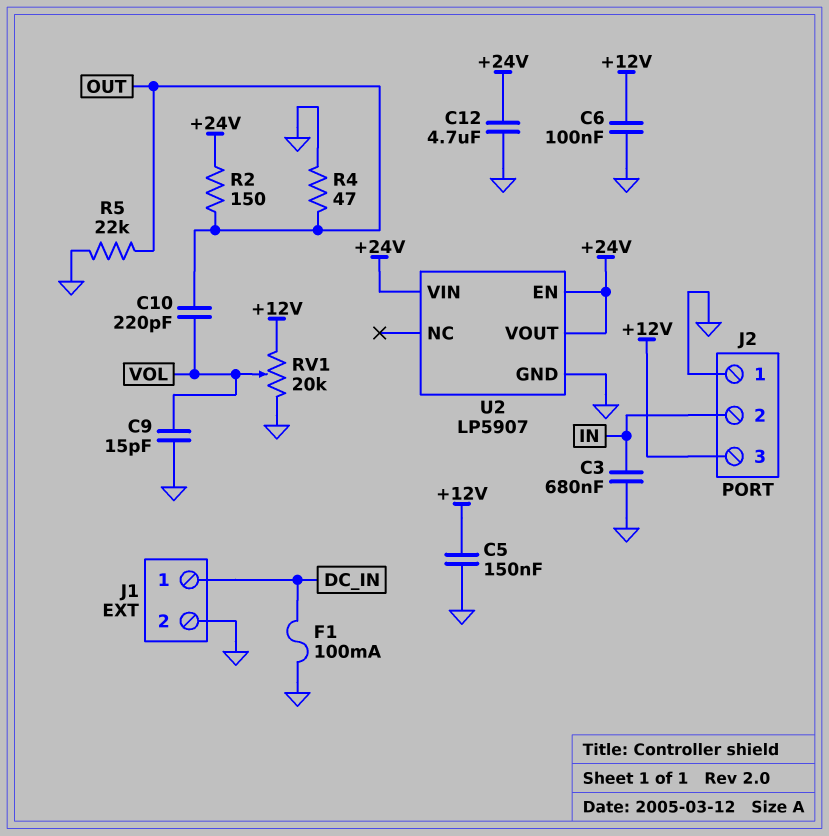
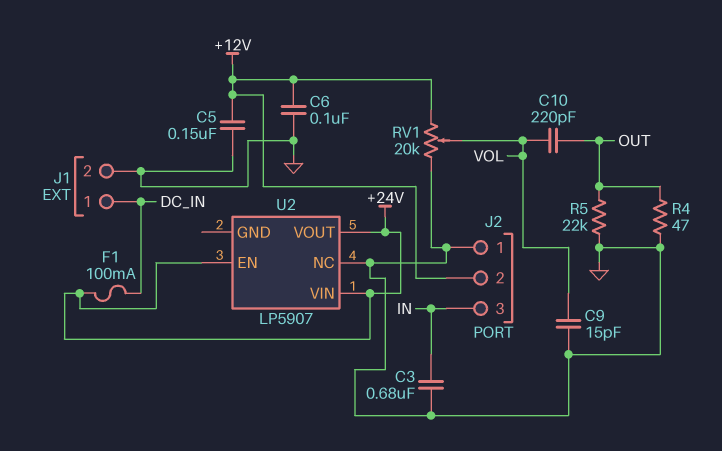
C12: 4.7uF (+24V, GND) -> none
F1: 100mA (DC_IN, GND) -> 100mA (+24V, DC_IN)
J2 pin 2: IN -> +12V
J2 pin 3: +12V -> IN
R2: 150 (+24V, OUT) -> none
U2 pin GND: GND -> none
U2 pin NC: none -> GND

